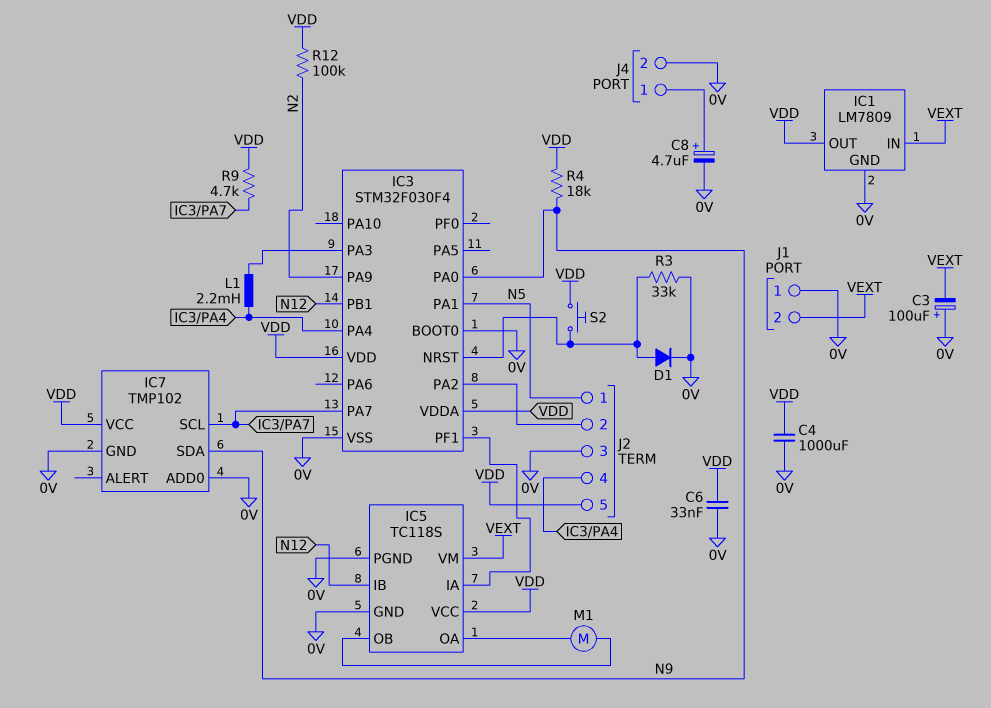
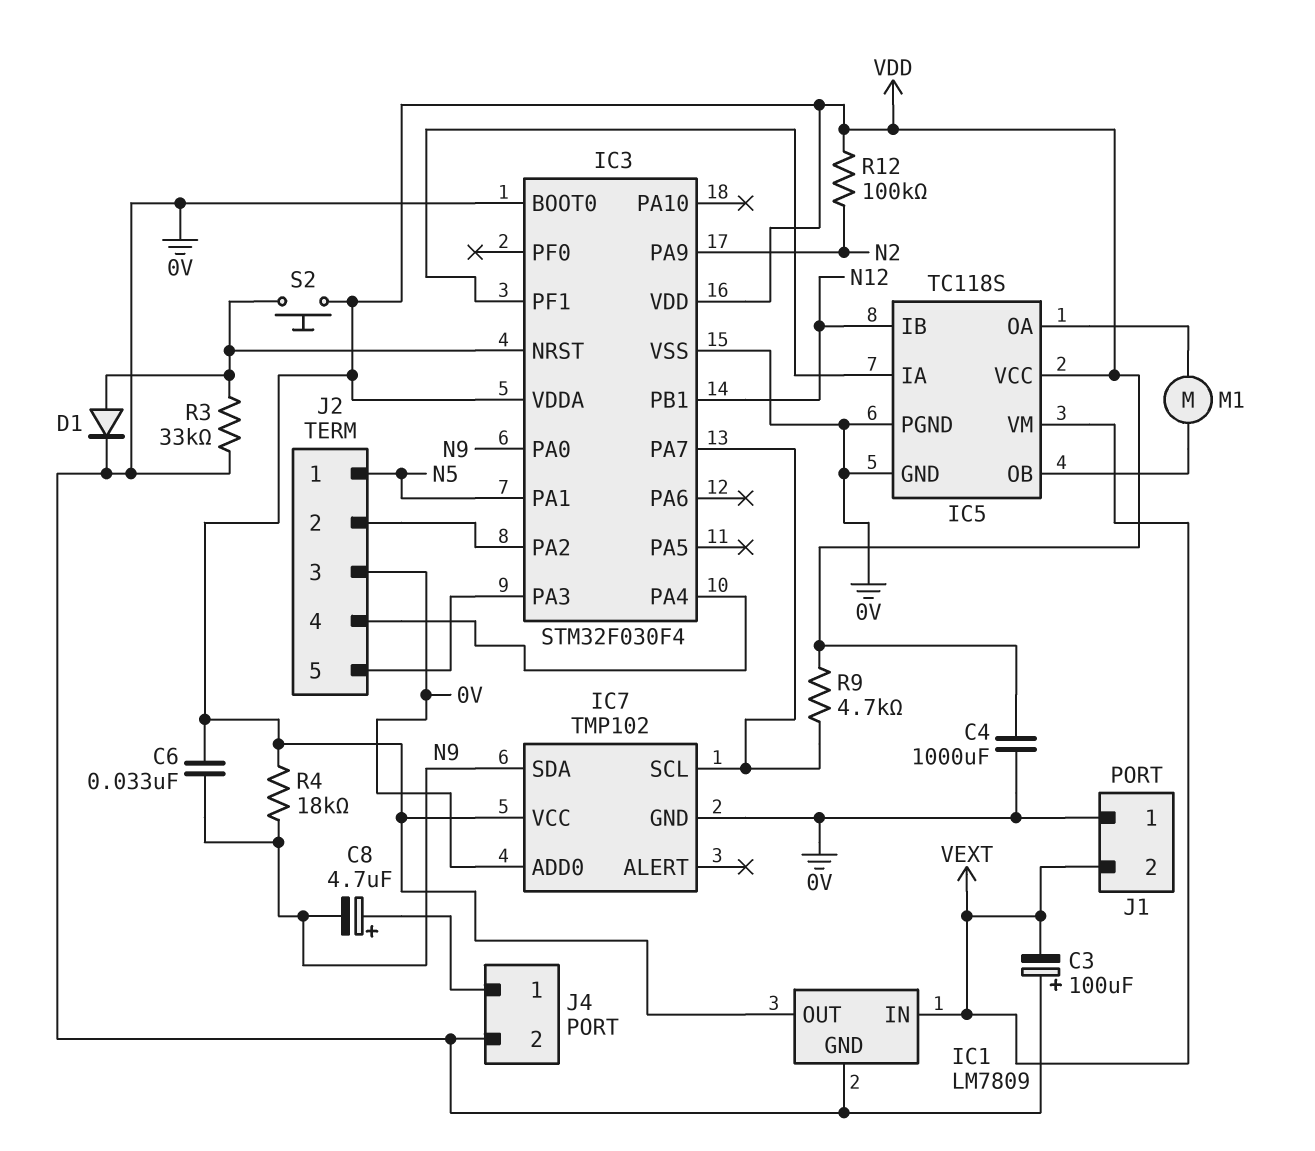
C6: 33nF (0V, VDD) -> 33nF (N9, VDD)
C8: 4.7uF (plus J4/1, minus 0V) -> 4.7uF (plus J4/1, minus N9)
J2 pin 5: VDD -> IC3/PA3
L1: 2.2mH (IC3/PA3, IC3/PA4) -> none

